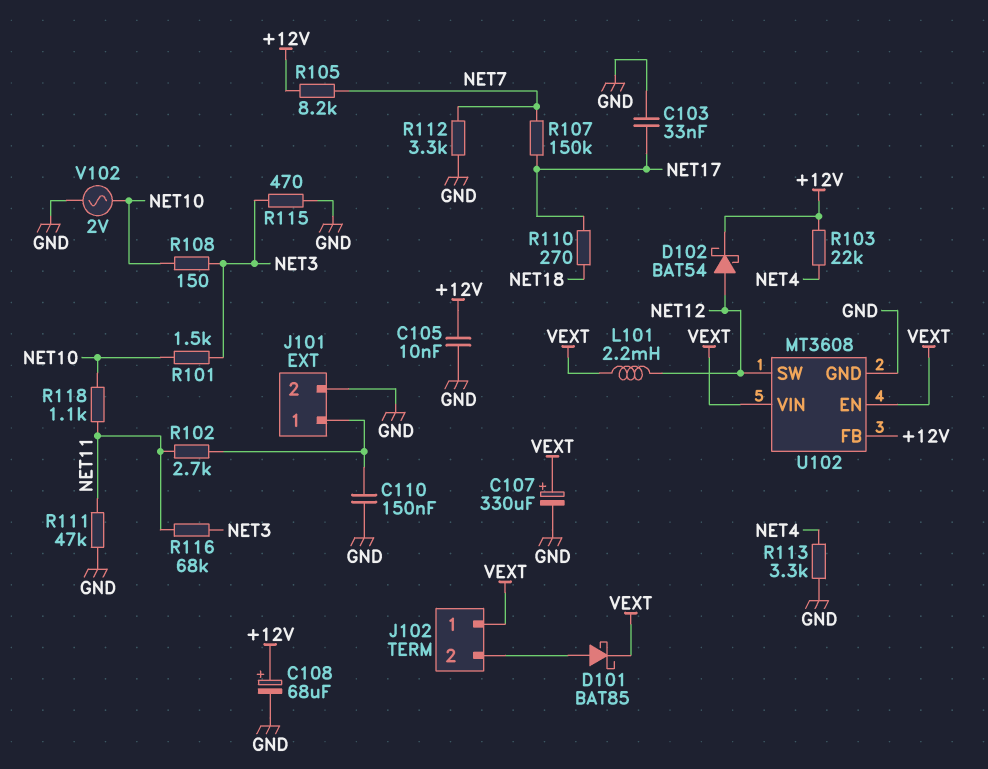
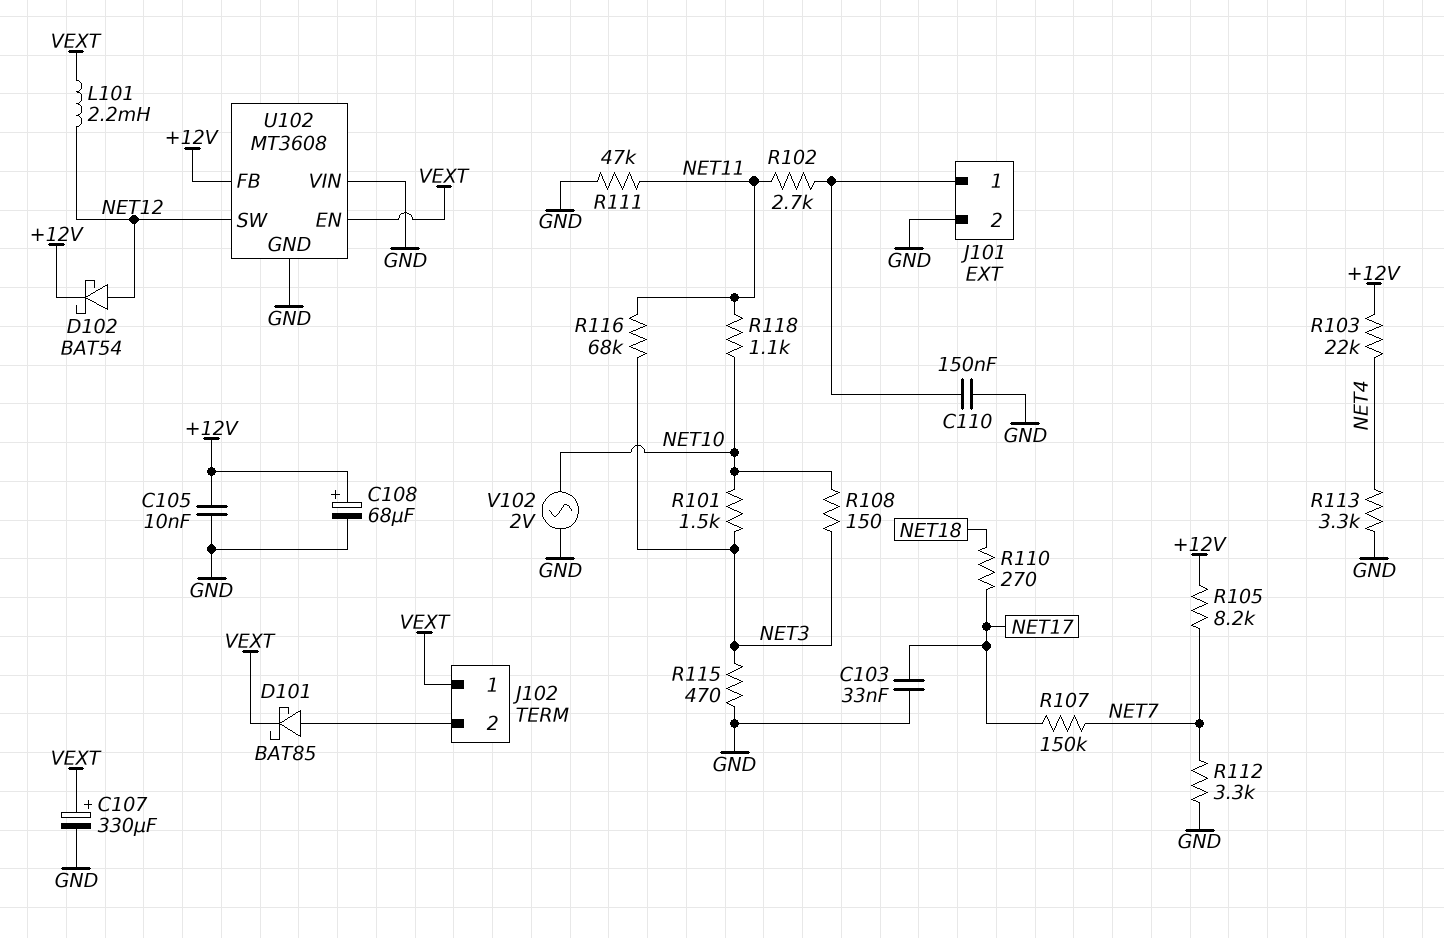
U102 pin VIN: VEXT -> GND

